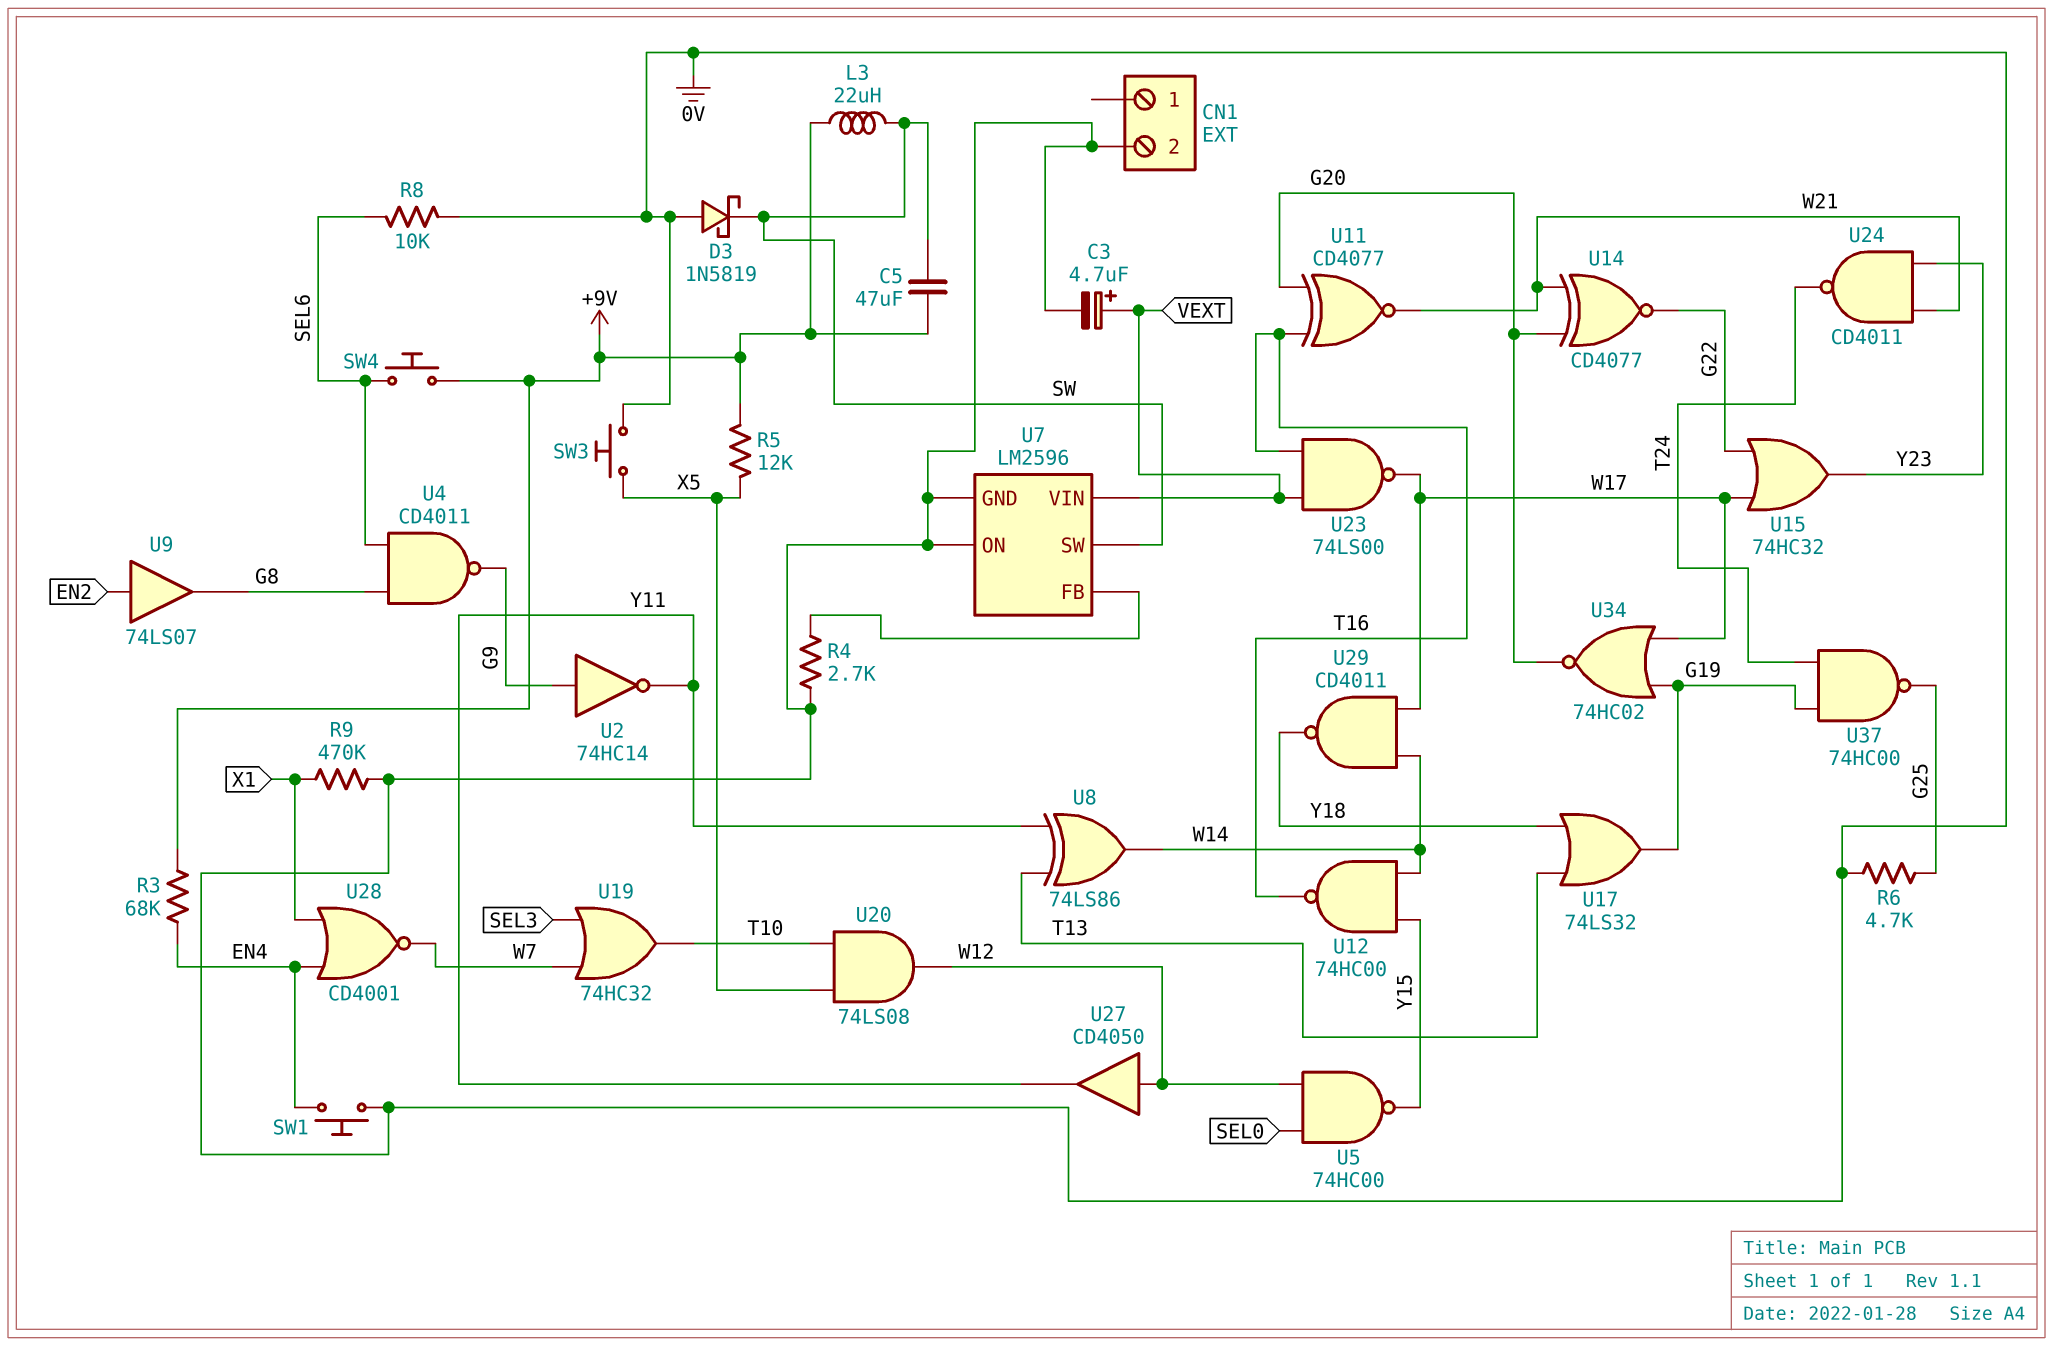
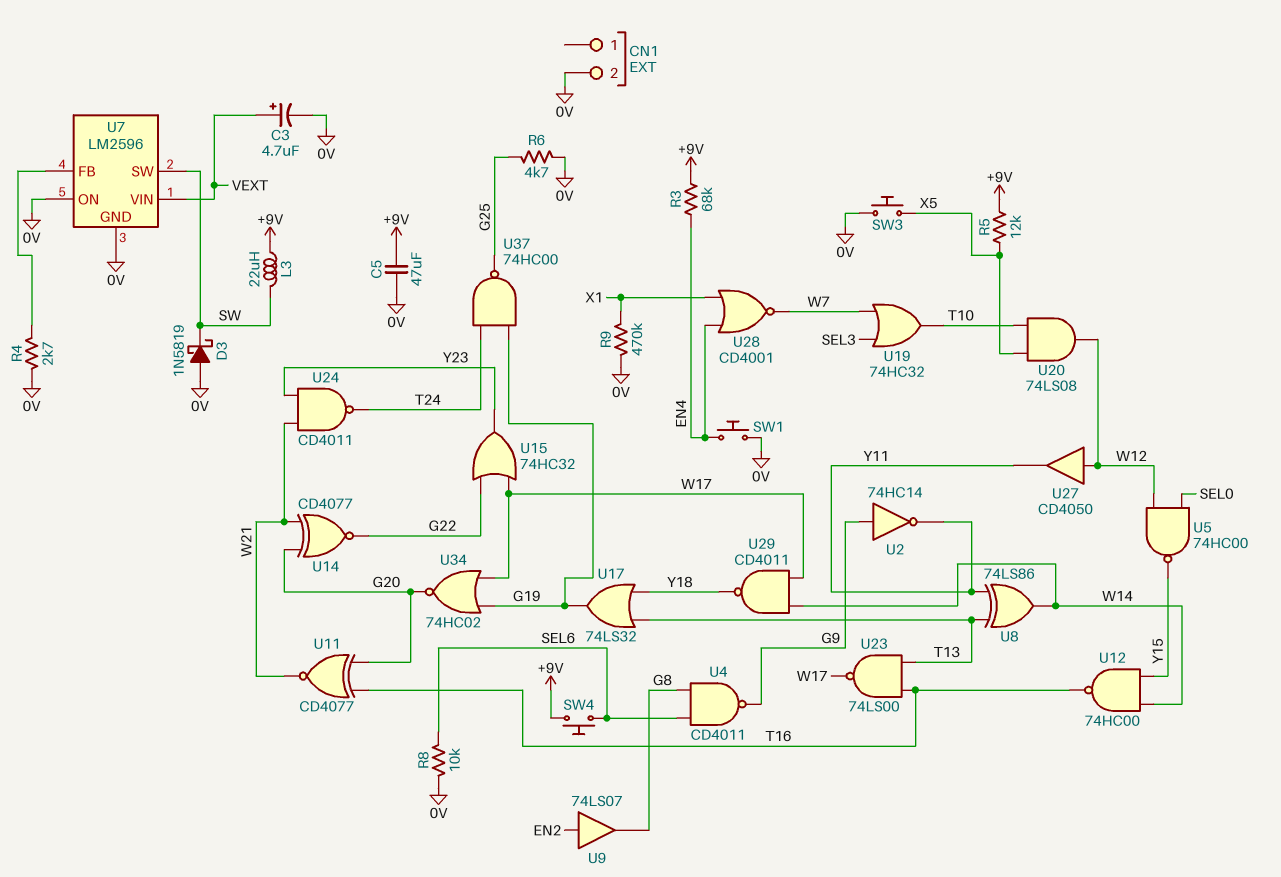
C5: 47uF (+9V, SW) -> 47uF (+9V, 0V)
U23: NAND 74LS00 (in T16, in VEXT, out W17) -> NAND 74LS00 (in T13, in T16, out W17)

